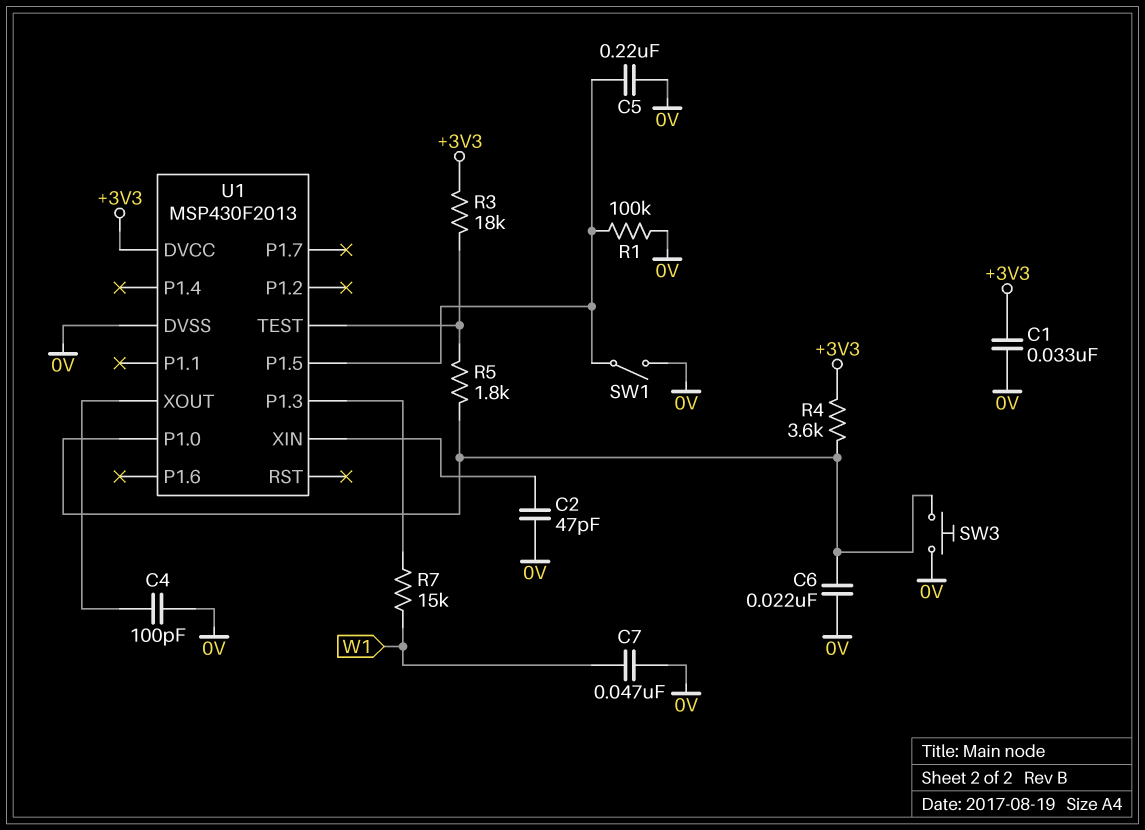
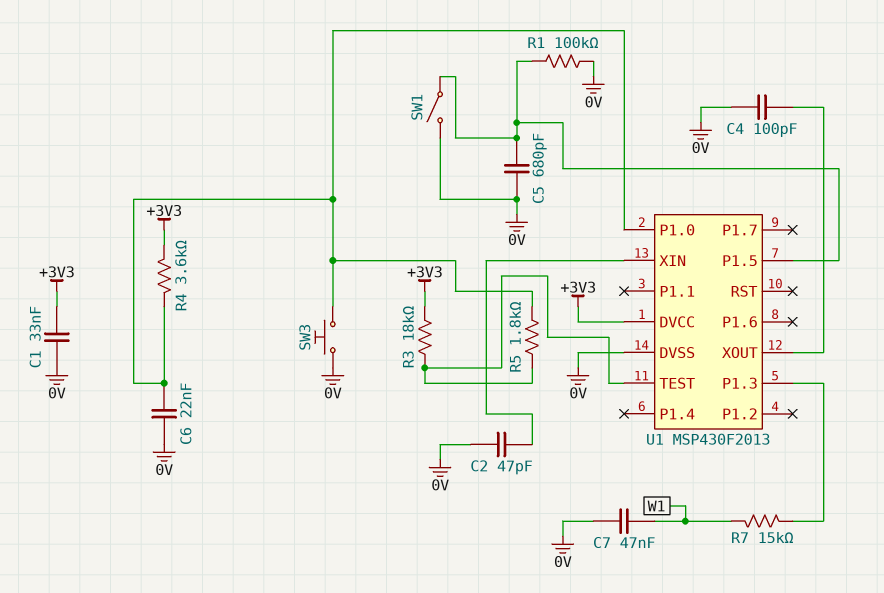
C5: 220nF (0V, U1/P1.5) -> 680pF (0V, U1/P1.5)

